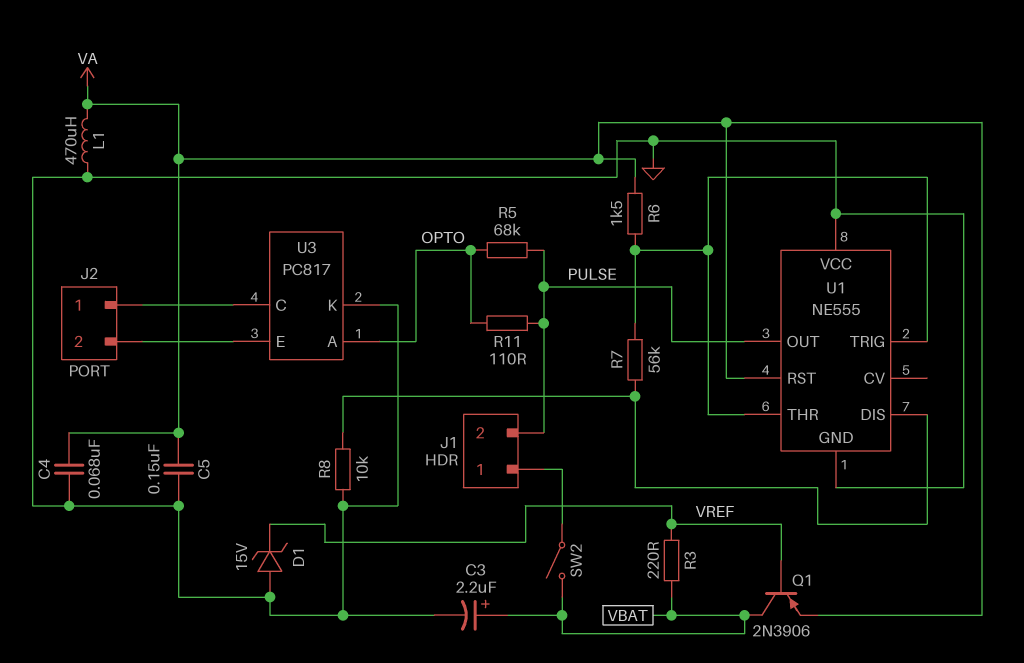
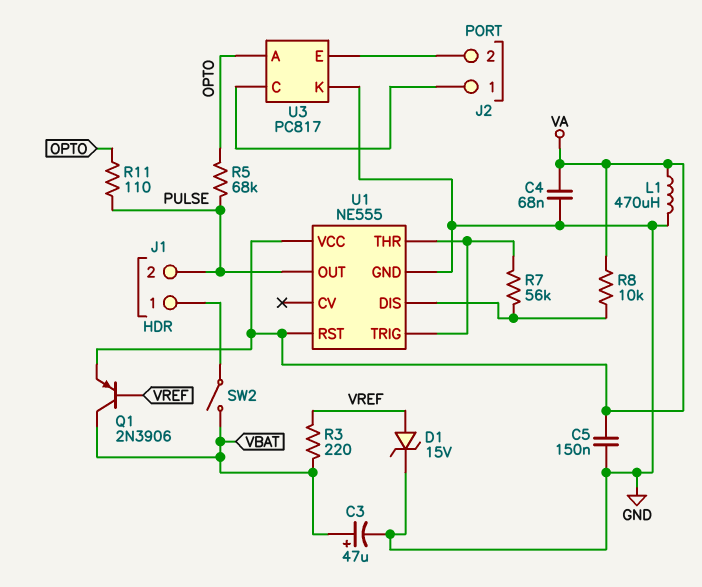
C3: 2.2uF (plus VBAT, minus GND) -> 47uF (plus VBAT, minus GND)
D1: zener 15V (A GND, K VREF) -> zener 15V (A VREF, K GND)
R6: 1.5k (U1/THR, VA) -> none
R8: 10k (GND, U1/DIS) -> 10k (U1/DIS, VA)
U1 pin VCC: GND -> VA

